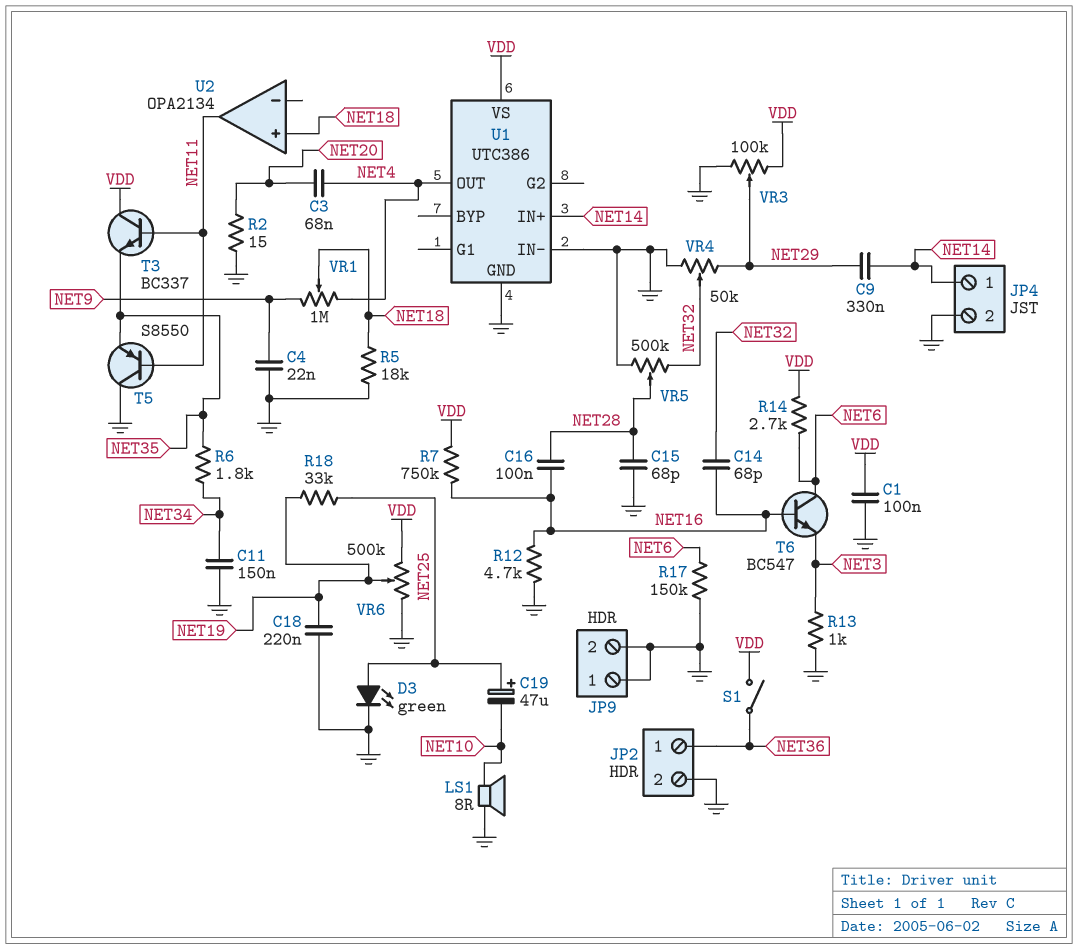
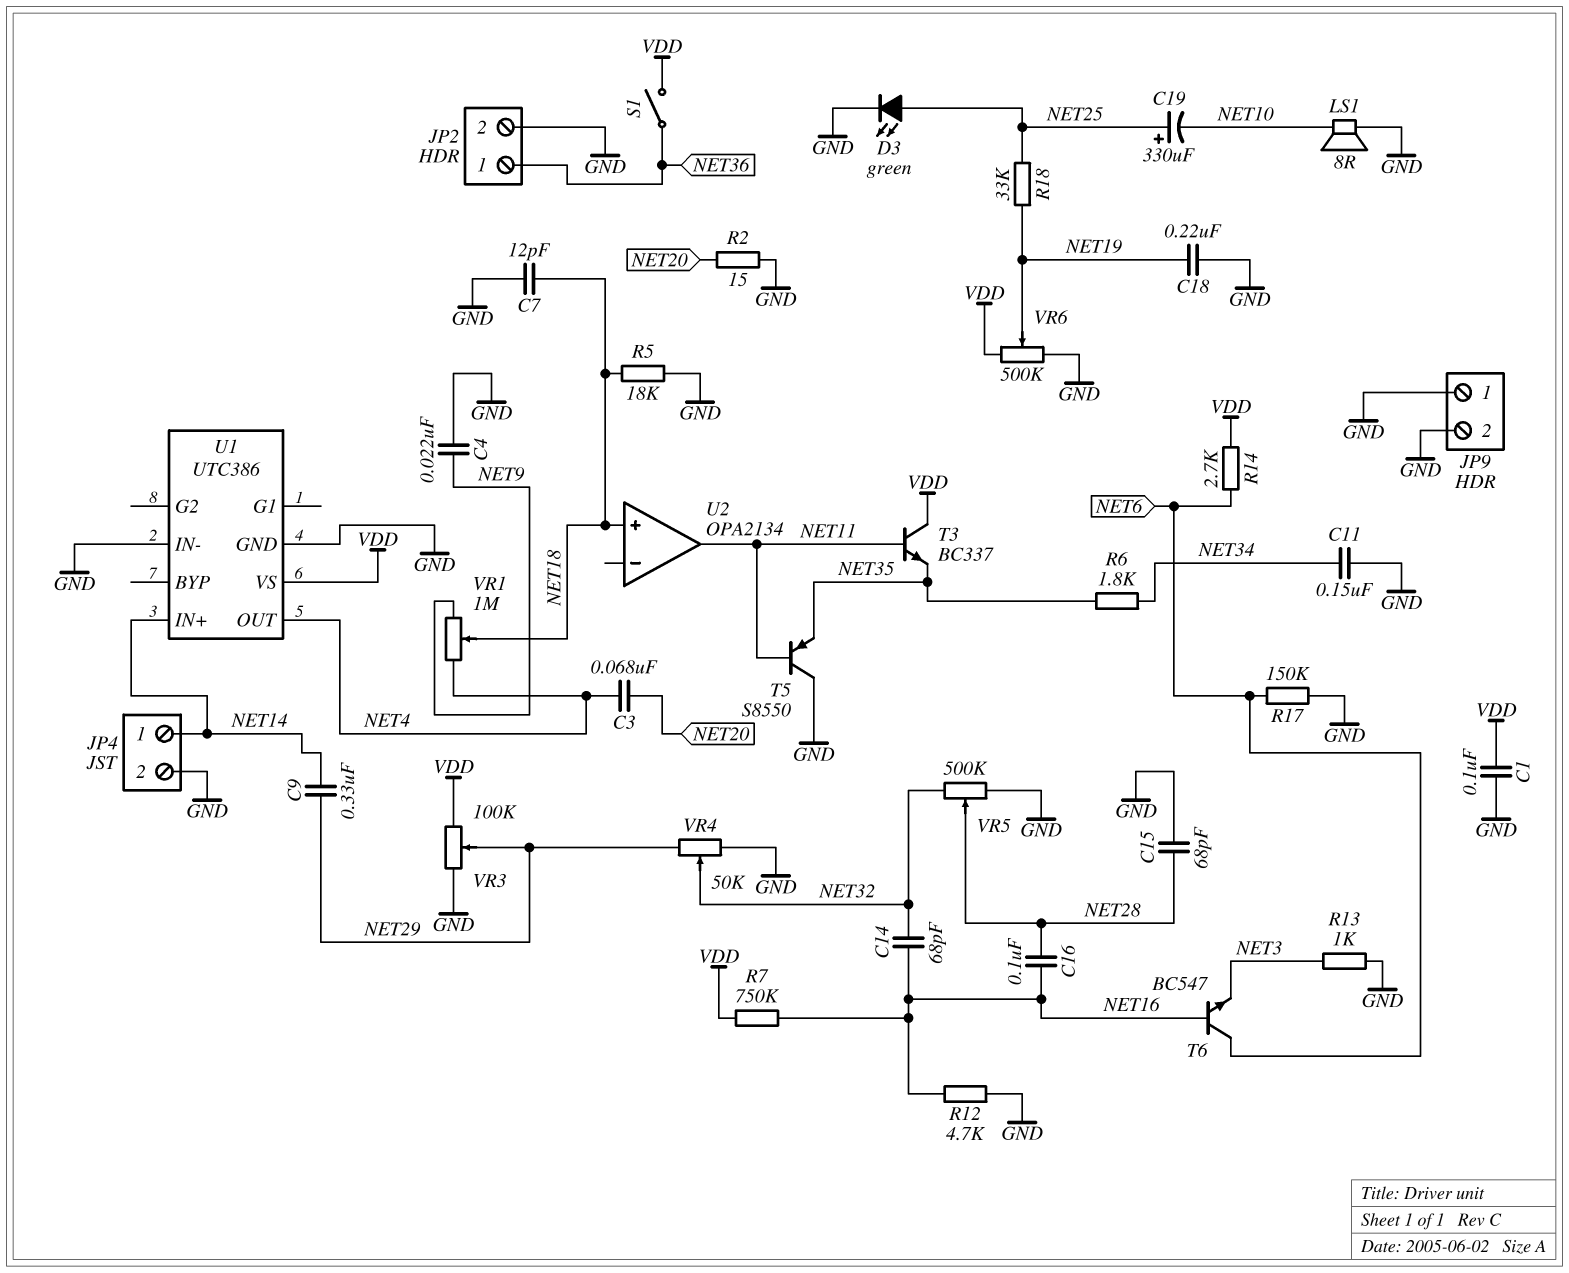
C7: none -> 12pF (GND, NET18)
C19: 47uF (plus NET25, minus NET10) -> 330uF (plus NET25, minus NET10)

